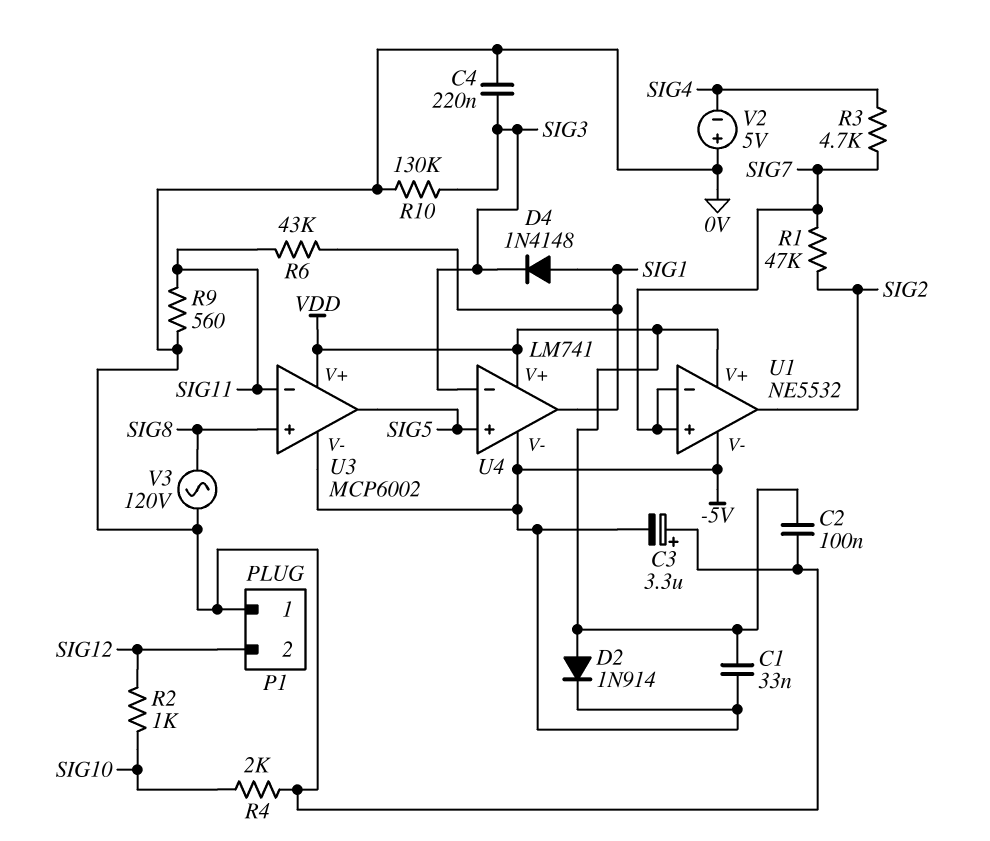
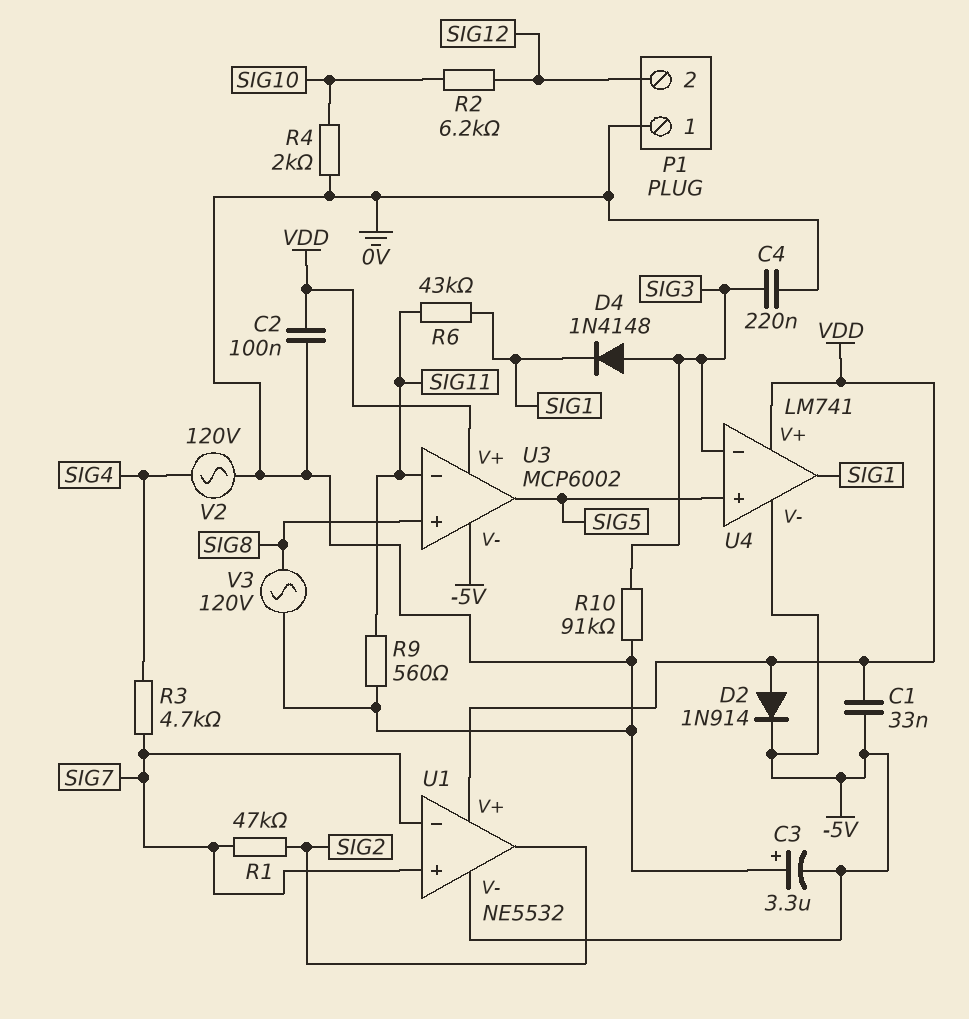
D4: diode 1N4148 (A SIG1, K SIG3) -> diode 1N4148 (A SIG3, K SIG1)
R2: 1k (SIG10, SIG12) -> 6.2k (SIG10, SIG12)
R10: 130k (0V, SIG3) -> 91k (0V, SIG3)
V2: 5V (plus 0V, minus SIG4) -> AC 120V (0V, SIG4)

